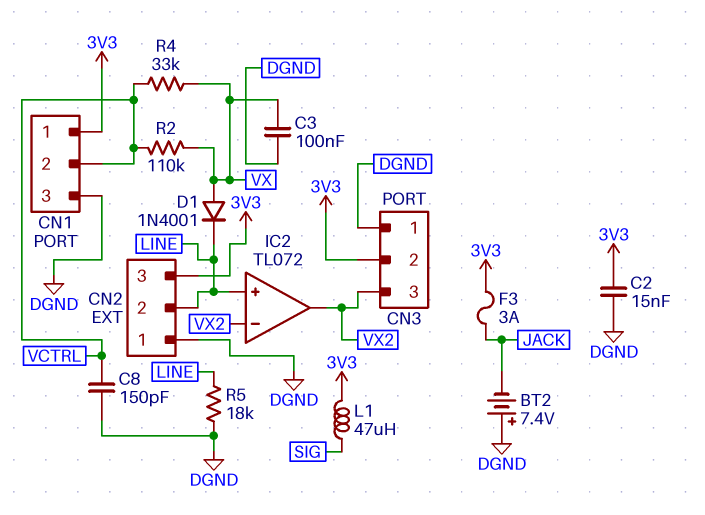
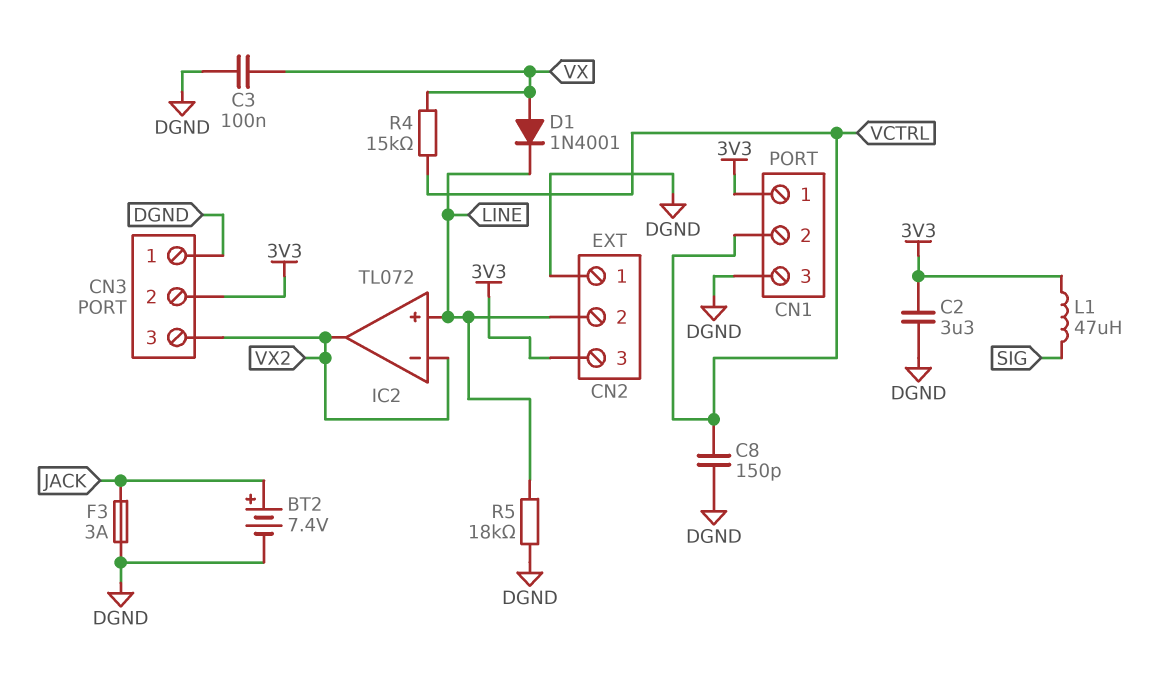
BT2: 7.4V (plus DGND, minus JACK) -> 7.4V (plus JACK, minus DGND)
C2: 15nF (3V3, DGND) -> 3.3uF (3V3, DGND)
F3: 3A (3V3, JACK) -> 3A (DGND, JACK)
R2: 110k (VCTRL, VX) -> none
R4: 33k (VCTRL, VX) -> 15k (VCTRL, VX)

